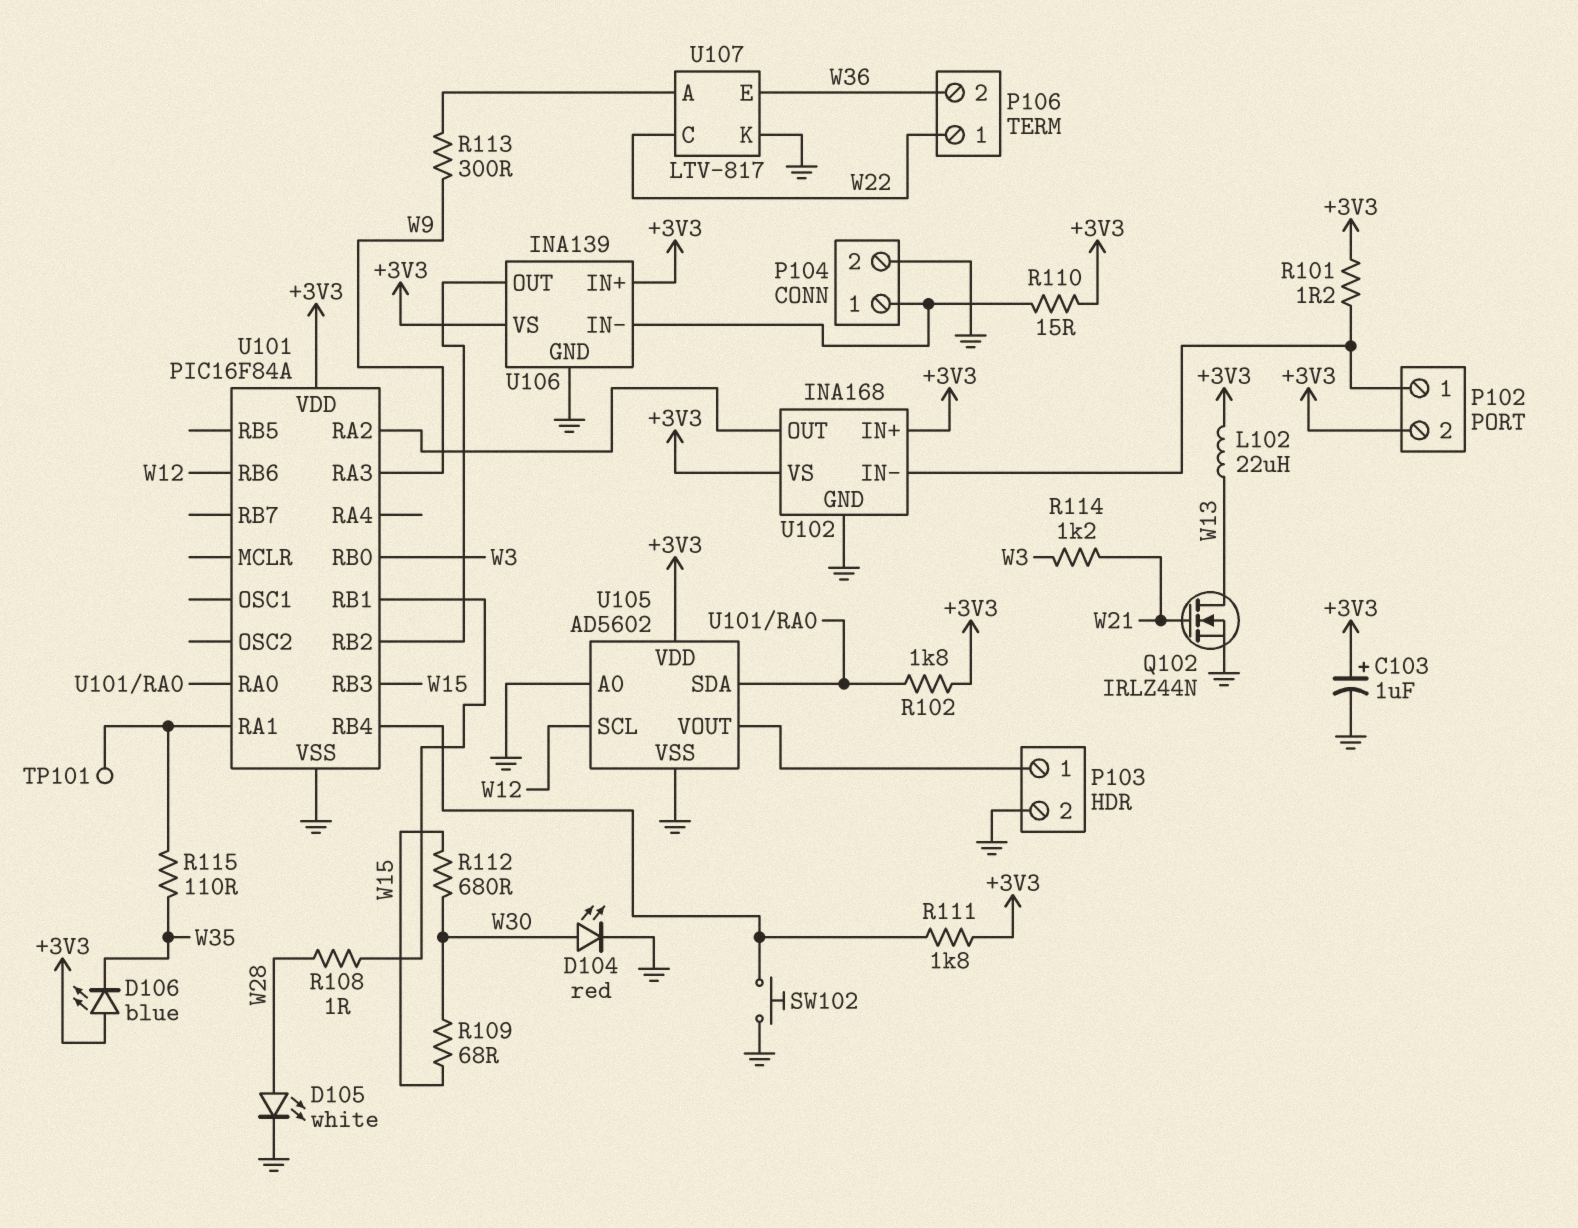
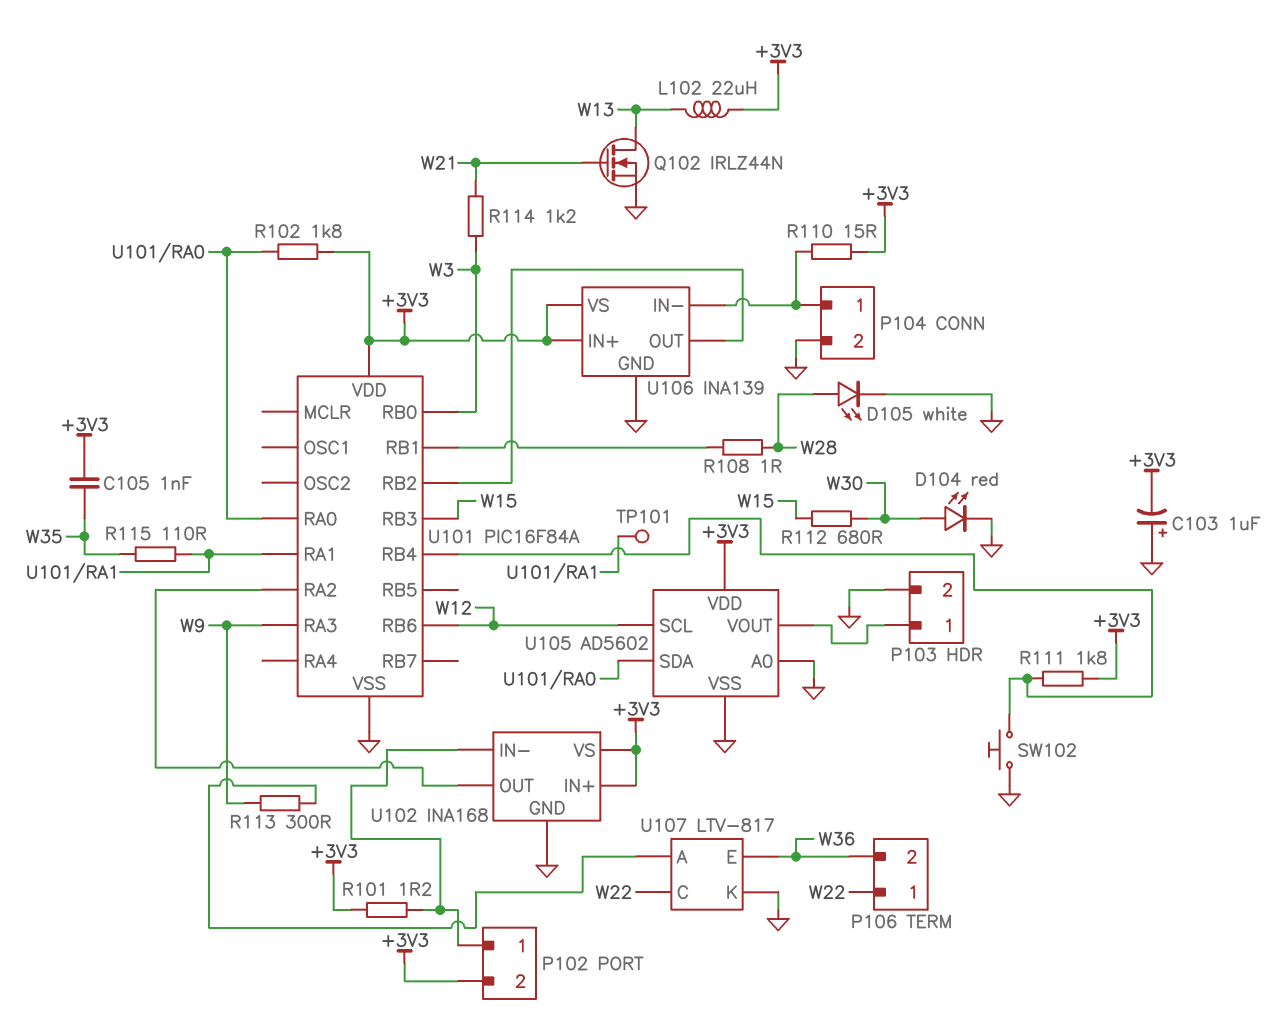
C103: 1uF (plus +3V3, minus GND) -> 1uF (plus GND, minus +3V3)
C105: none -> 1nF (+3V3, W35)
D106: LED blue (A +3V3, K W35) -> none
R109: 68 (W15, W30) -> none

